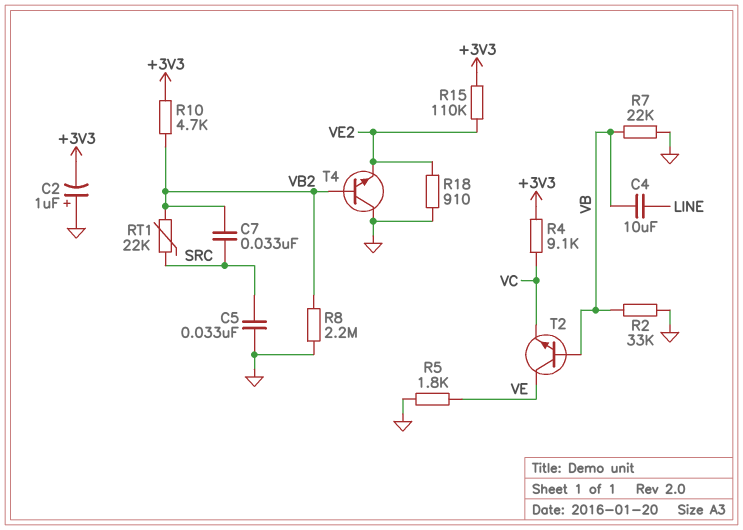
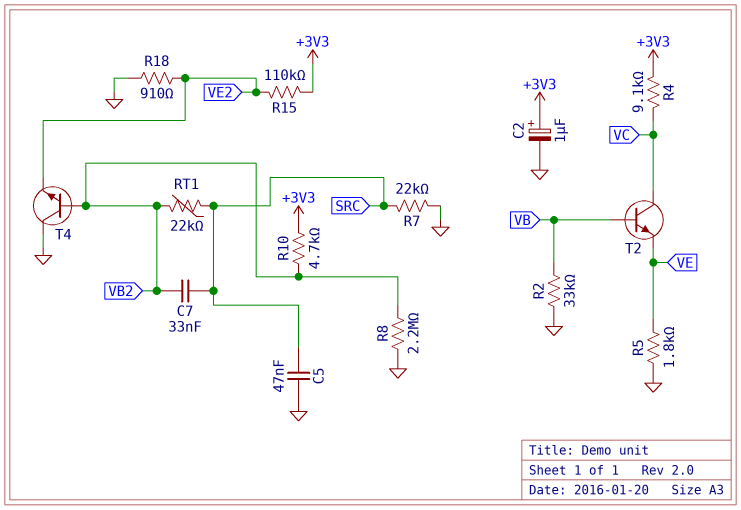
C2: 1uF (plus GND, minus +3V3) -> 1uF (plus +3V3, minus GND)
C4: 10uF (LINE, VB) -> none
C5: 33nF (GND, SRC) -> 47nF (GND, SRC)
R7: 22k (GND, VB) -> 22k (GND, SRC)
T2: NPN (B VB, C VE, E VC) -> NPN (B VB, C VC, E VE)

